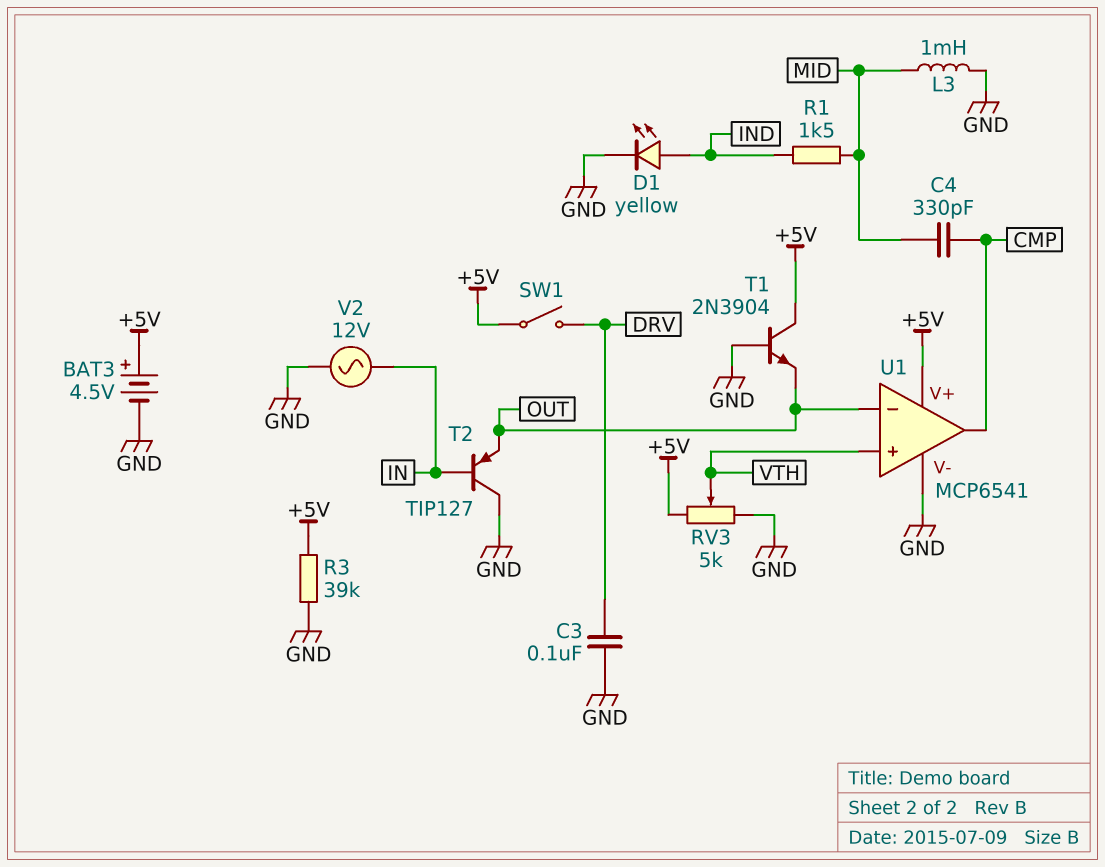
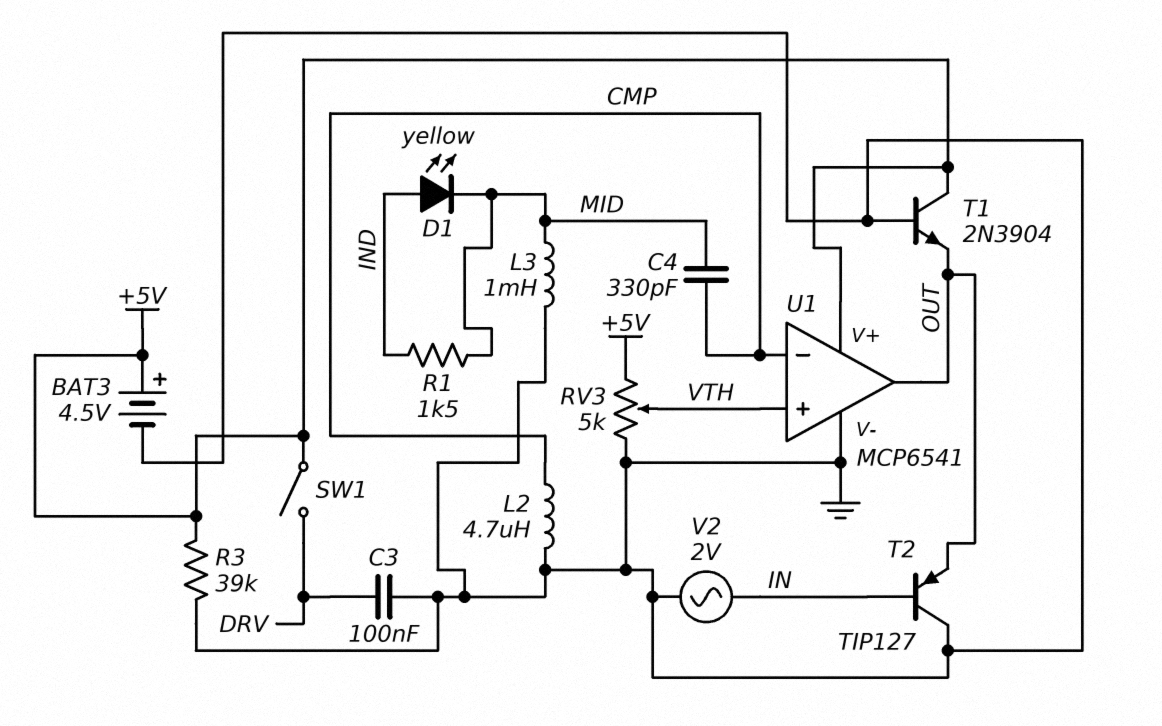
D1: LED yellow (A IND, K GND) -> LED yellow (A IND, K MID)
L2: none -> 4.7uH (CMP, GND)
U1 pin in-: OUT -> CMP
U1 pin out: CMP -> OUT
V2: AC 12V (GND, IN) -> AC 2V (GND, IN)

